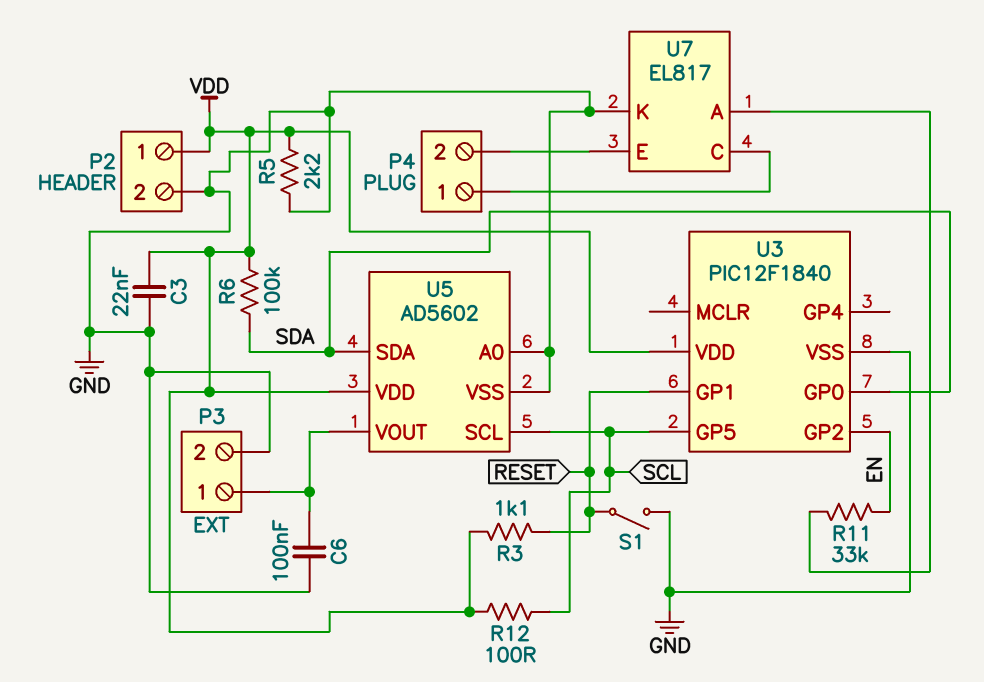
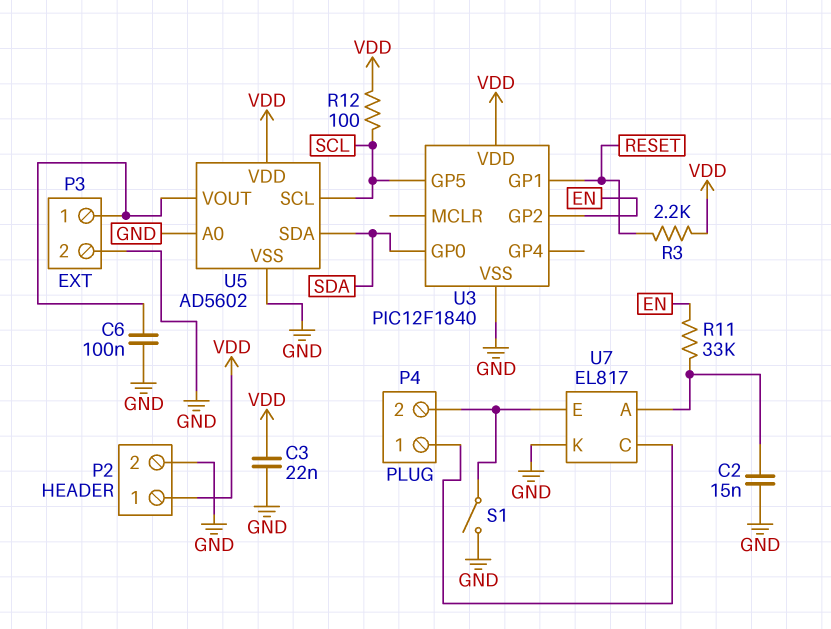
C2: none -> 15nF (GND, U7/A)
R3: 1.1k (RESET, VDD) -> 2.2k (RESET, VDD)
R5: 2.2k (GND, VDD) -> none
R6: 100k (SDA, VDD) -> none
S1: switch (GND, RESET) -> switch (GND, P4/2)

